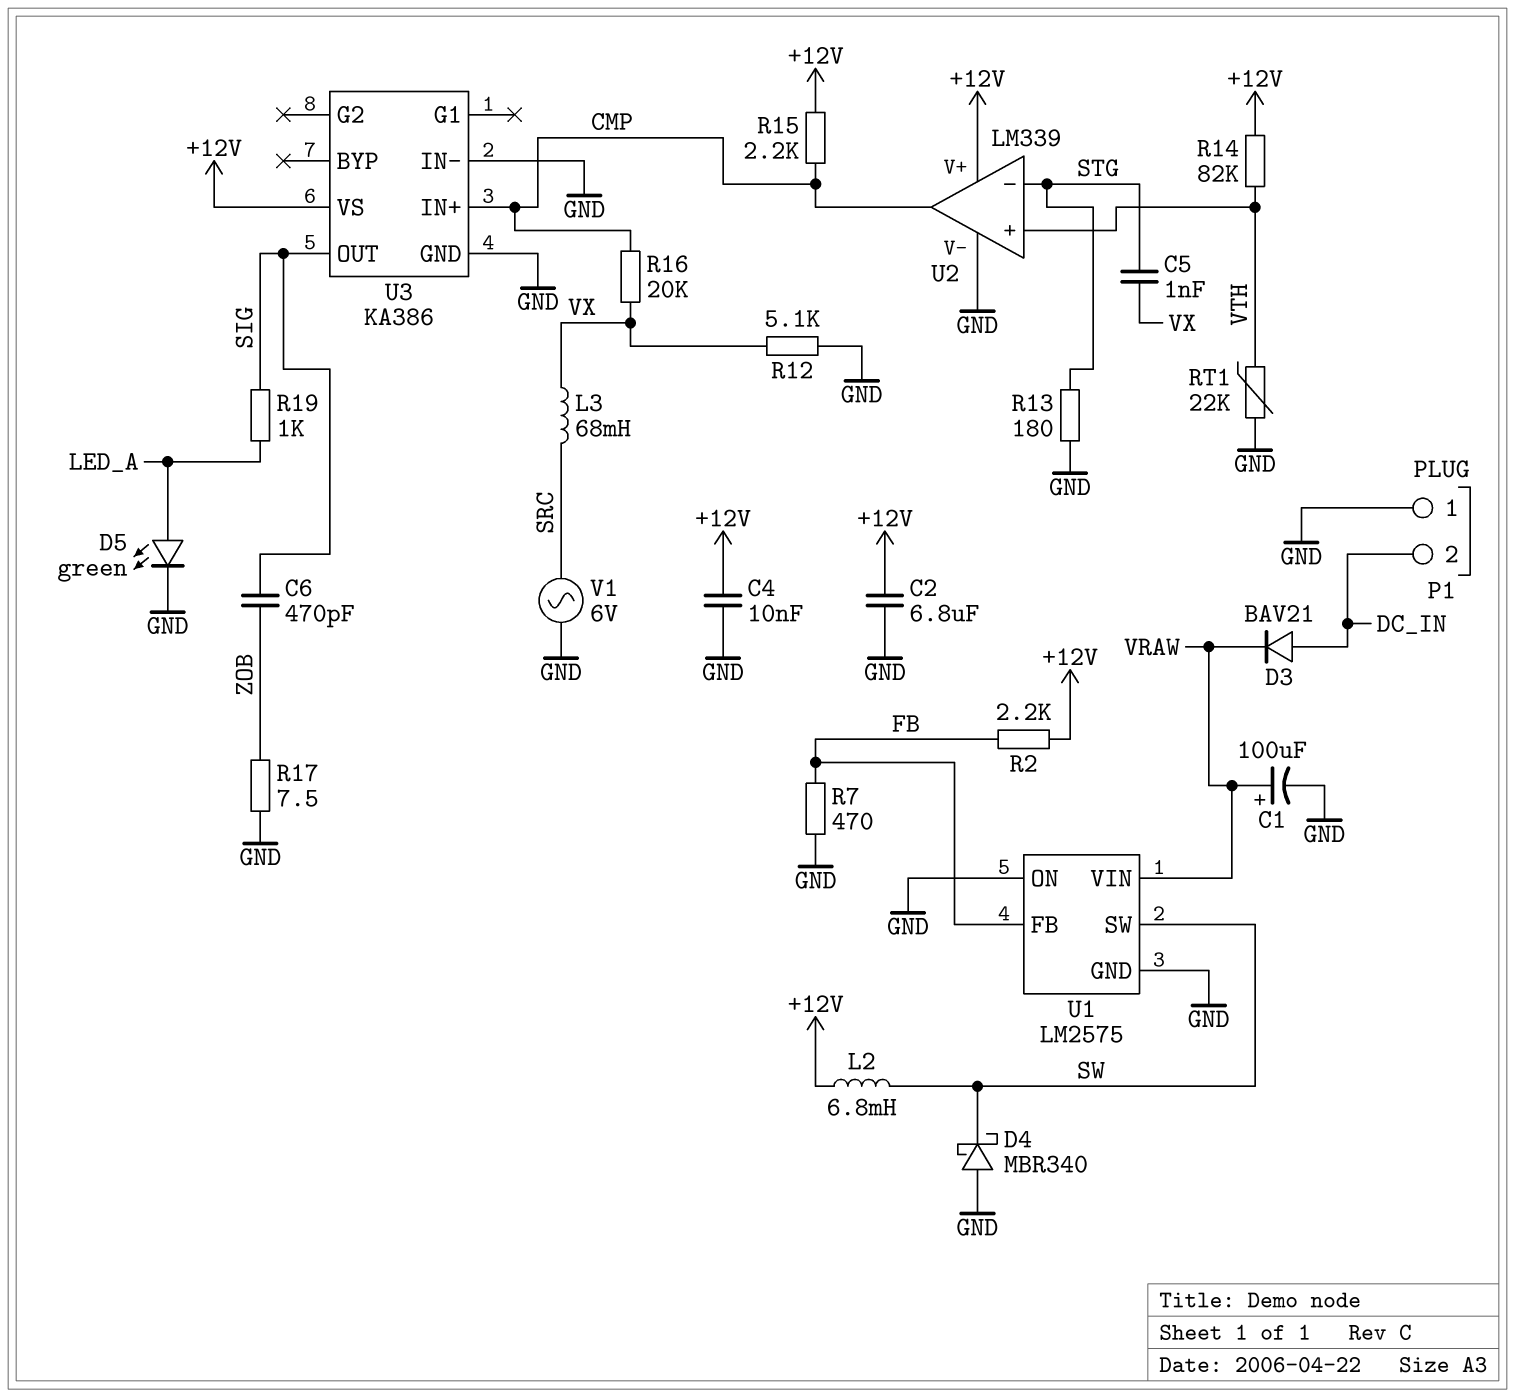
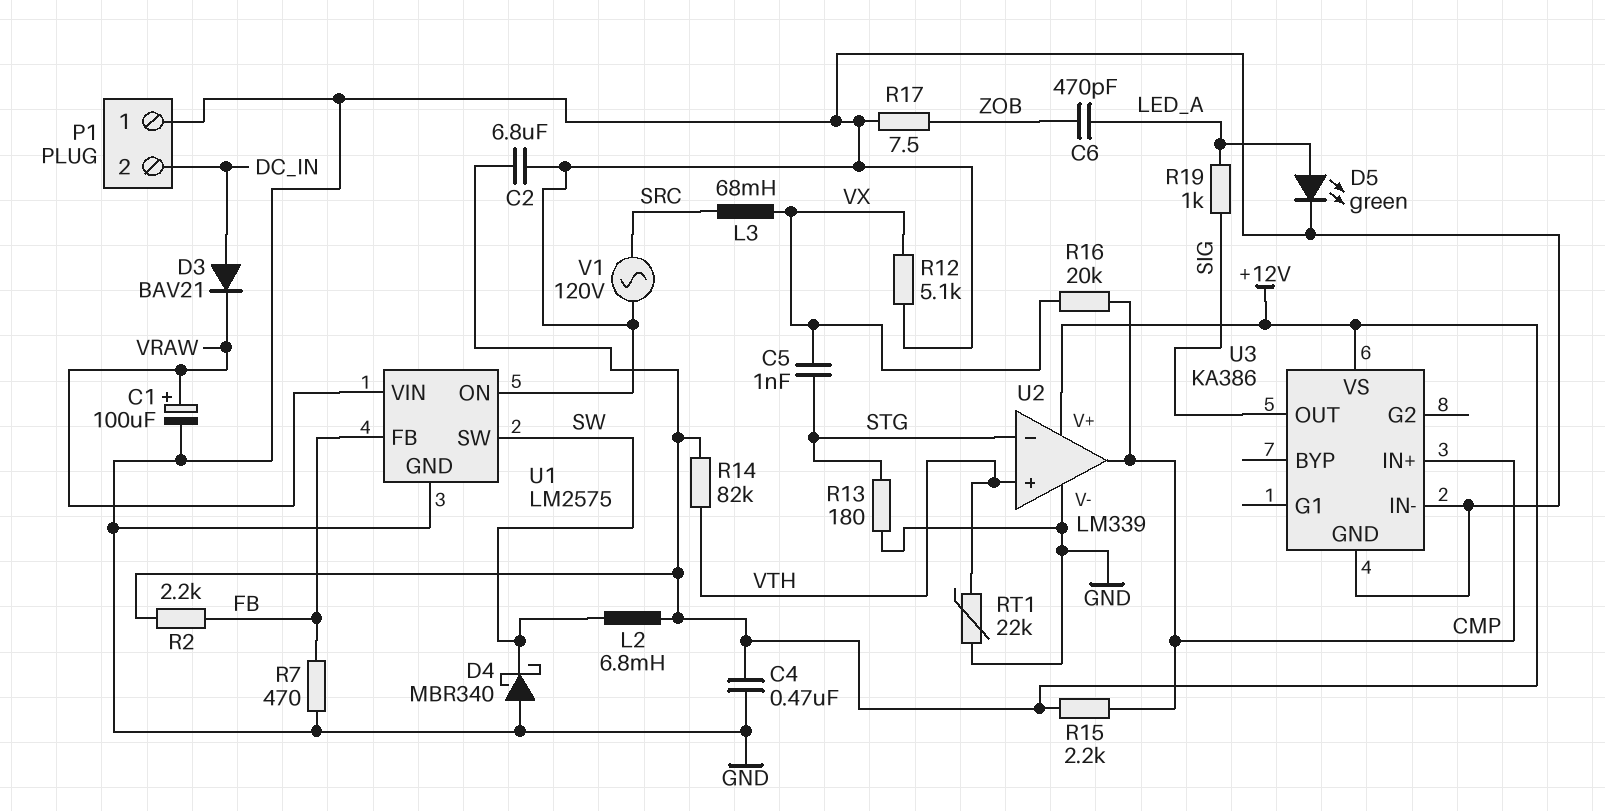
C4: 10nF (+12V, GND) -> 470nF (+12V, GND)
C6: 470pF (SIG, ZOB) -> 470pF (LED_A, ZOB)
V1: AC 6V (GND, SRC) -> AC 120V (GND, SRC)

